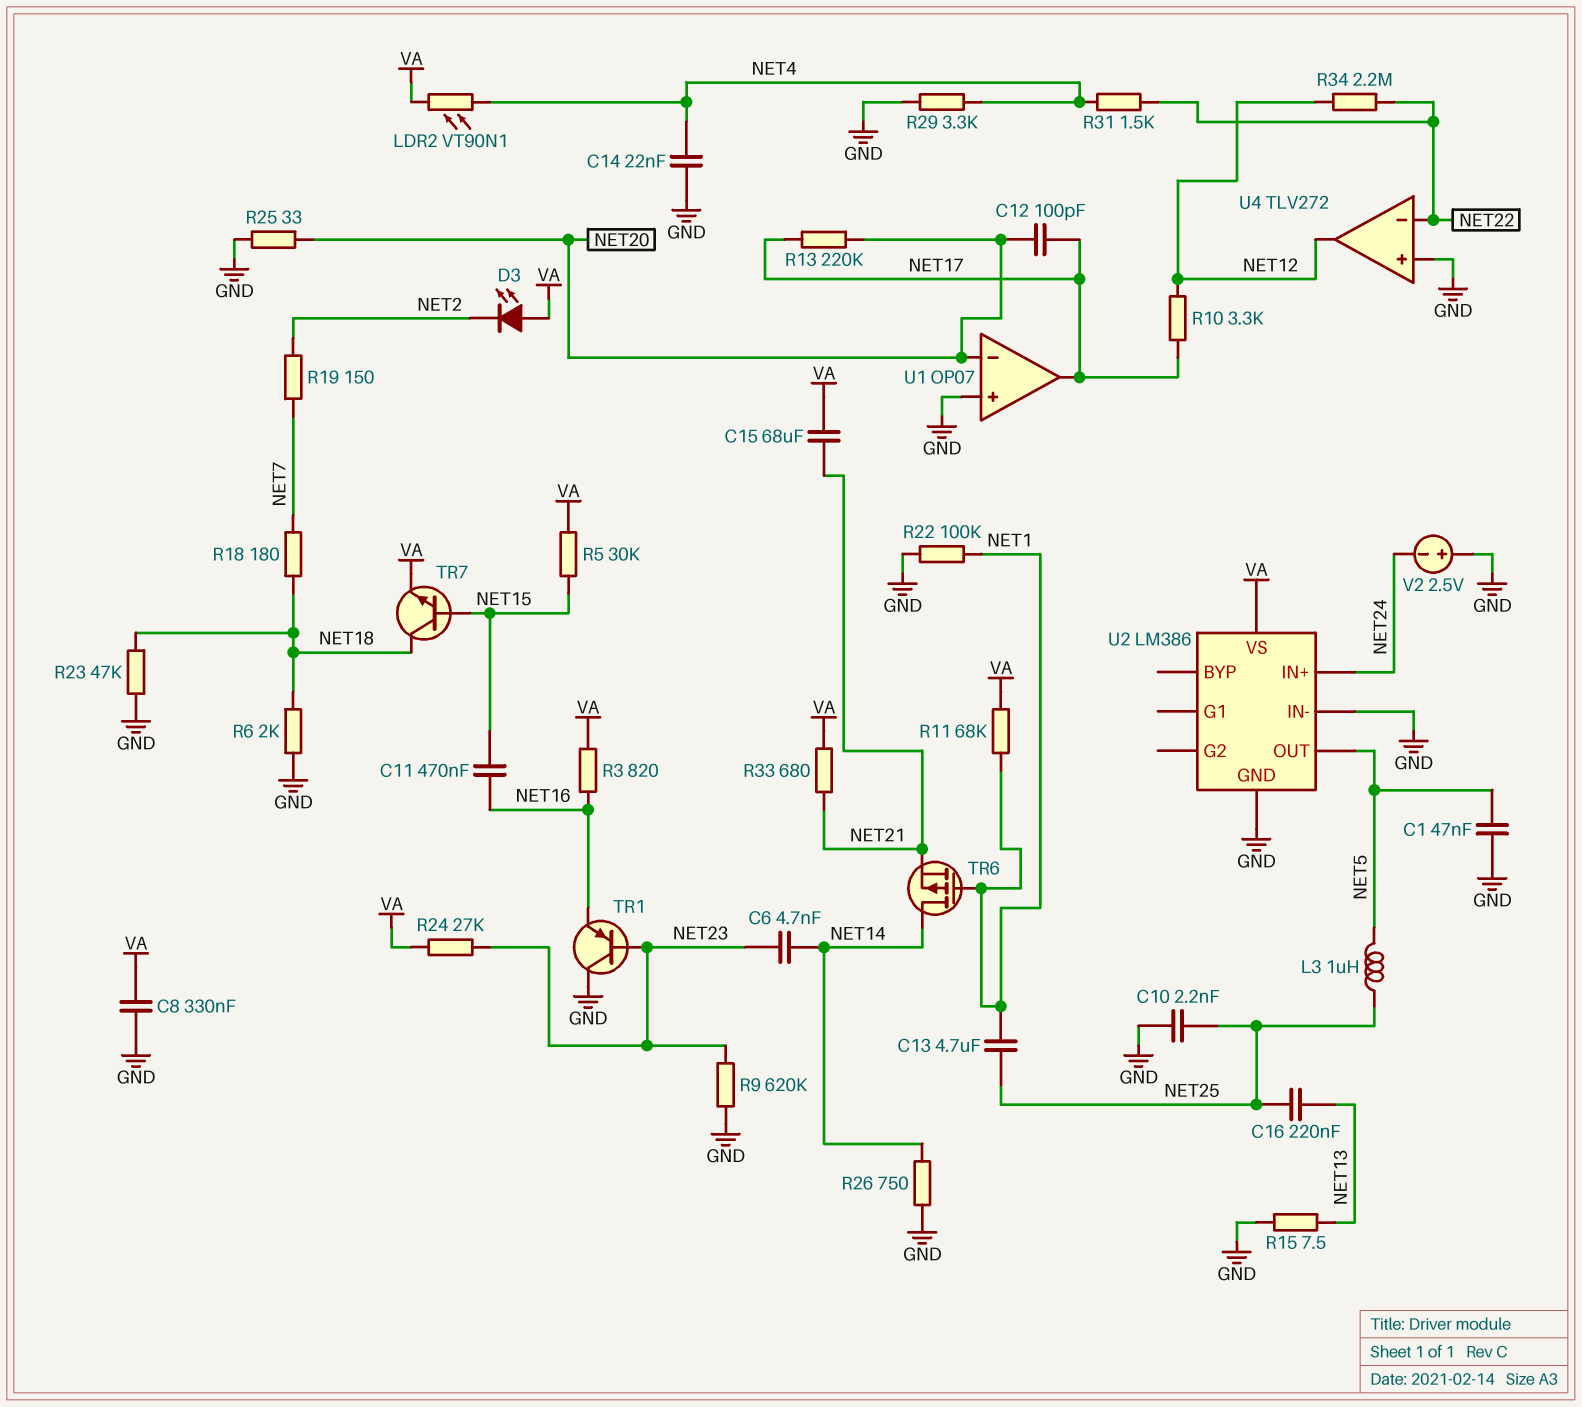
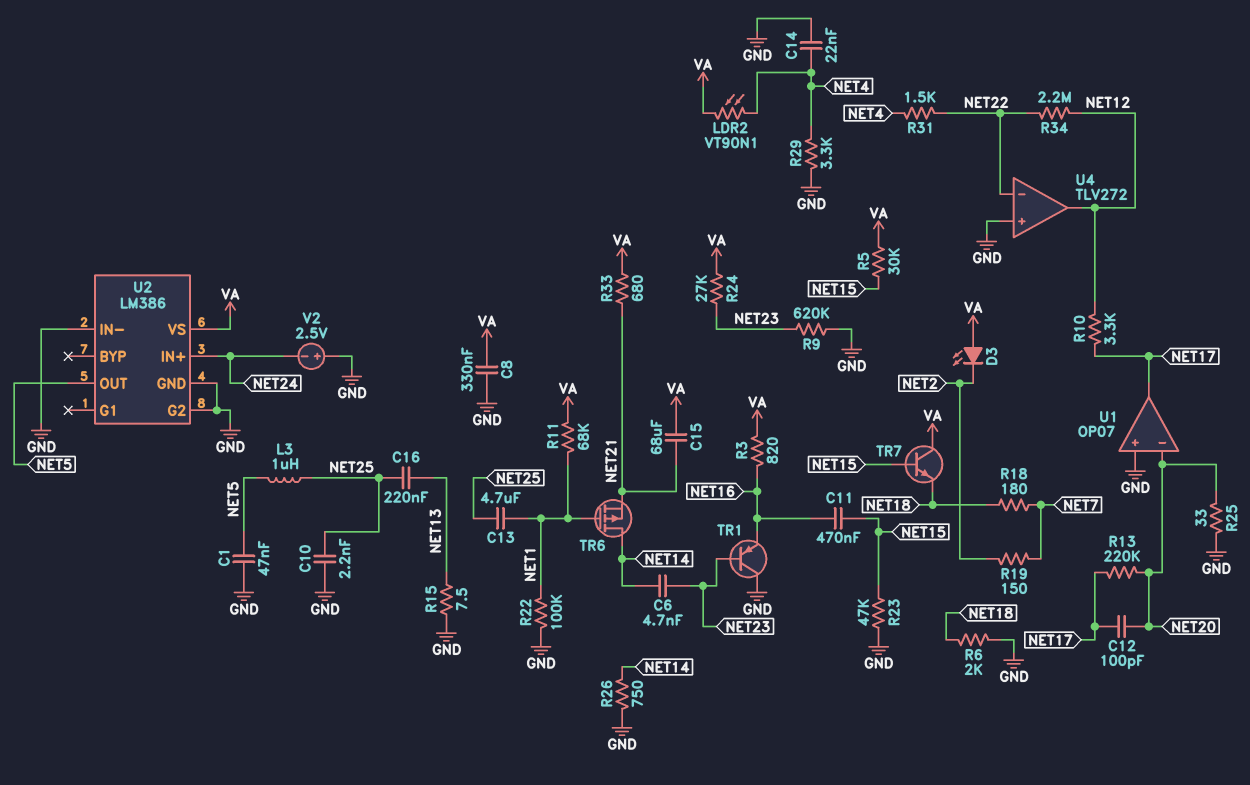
R23: 47k (GND, NET18) -> 47k (GND, NET15)
TR7: NPN (B NET15, C NET18, E VA) -> NPN (B NET15, C VA, E NET18)
U2 pin G2: none -> GND

